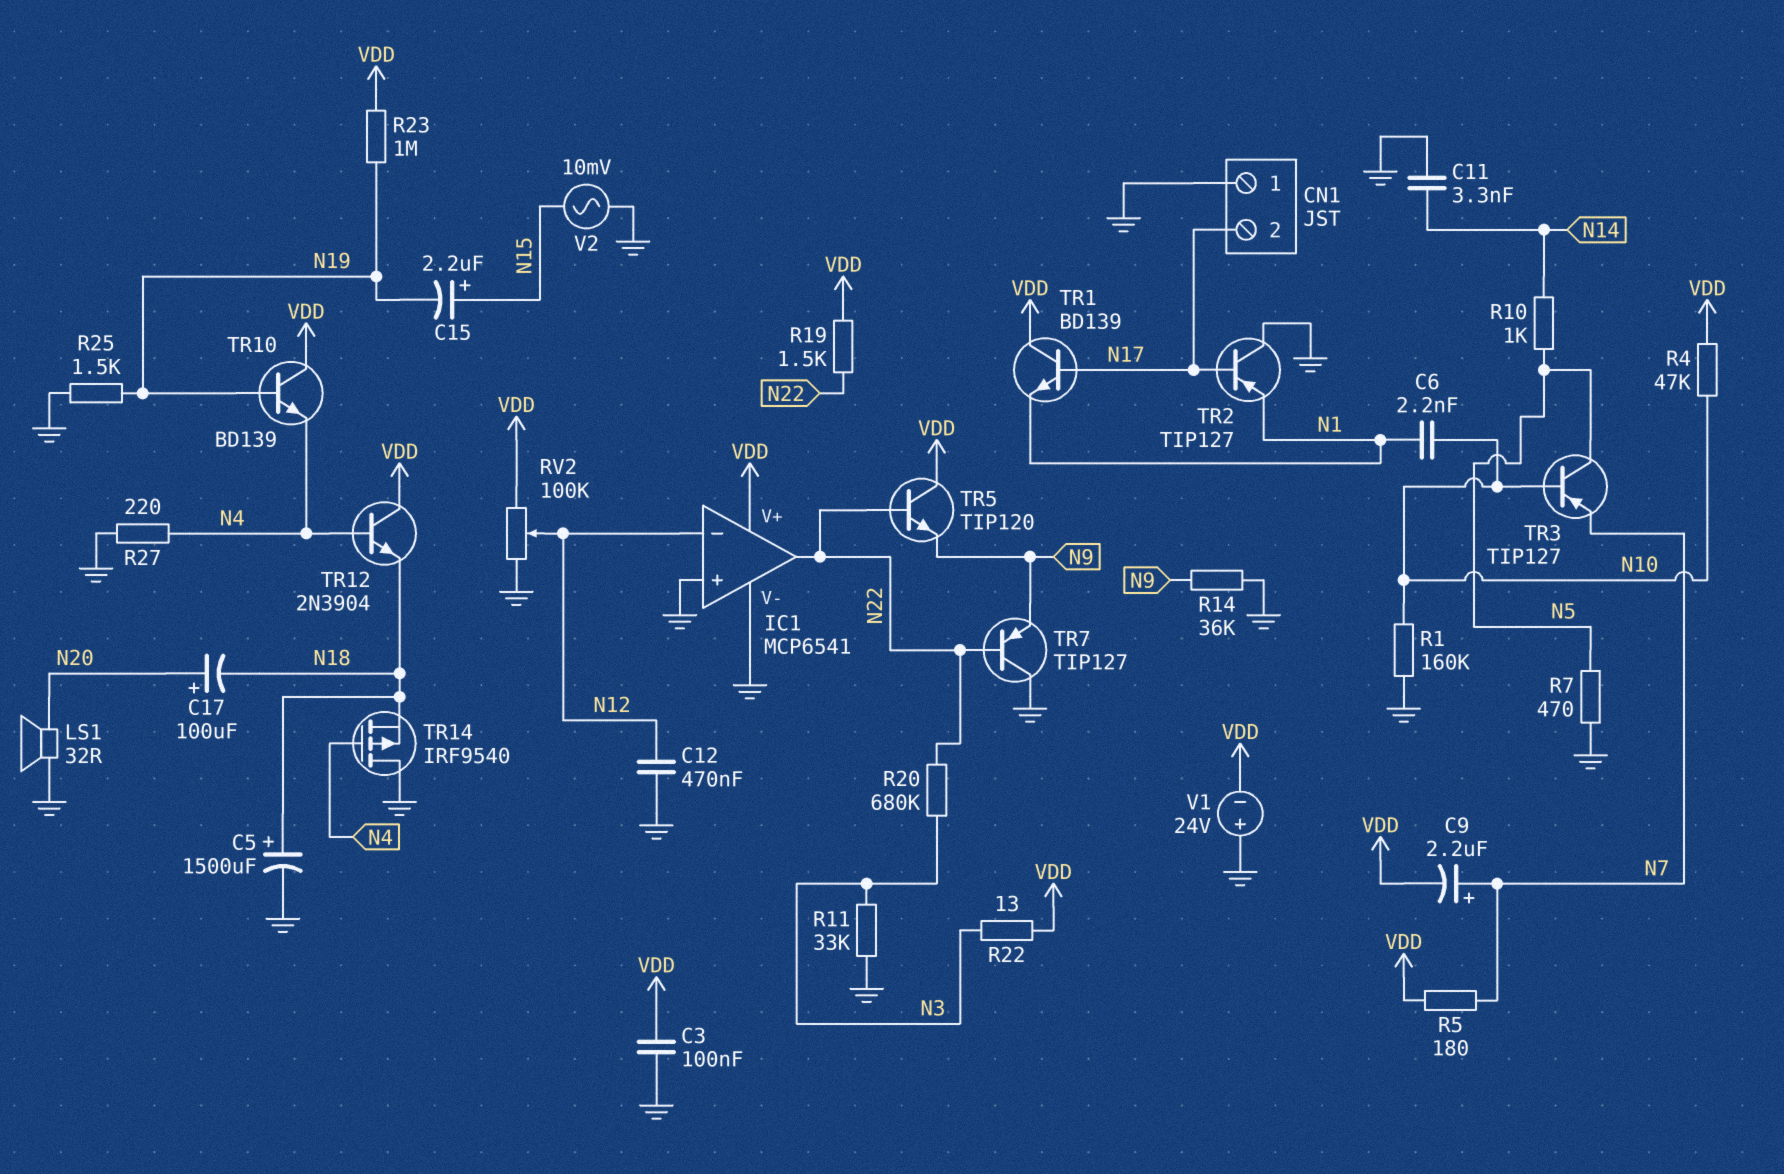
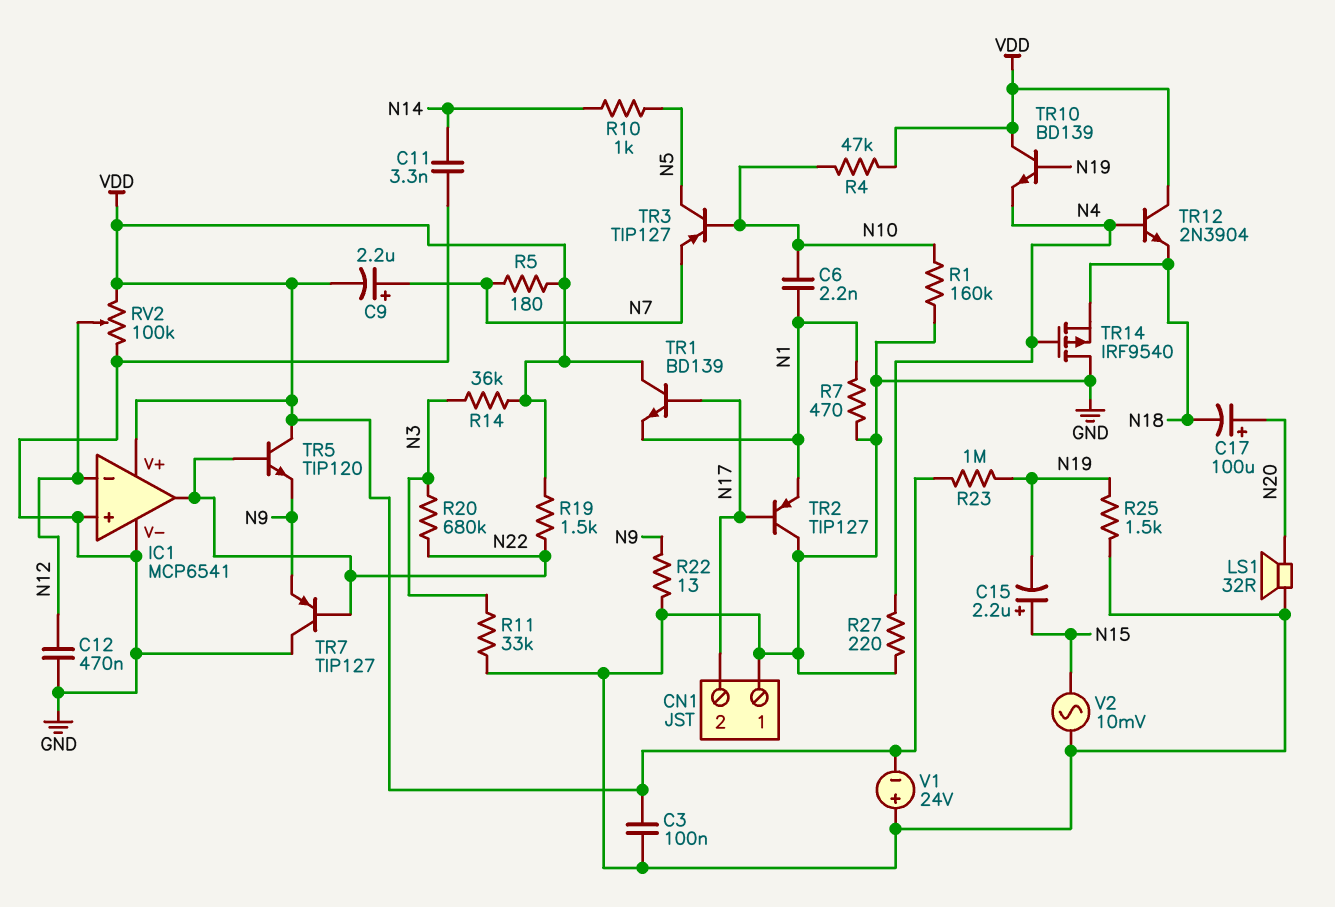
C5: 1500uF (plus N18, minus GND) -> none
R7: 470 (GND, N5) -> 470 (GND, N1)
R14: 36k (GND, N9) -> 36k (N3, VDD)
R22: 13 (N3, VDD) -> 13 (GND, N9)

